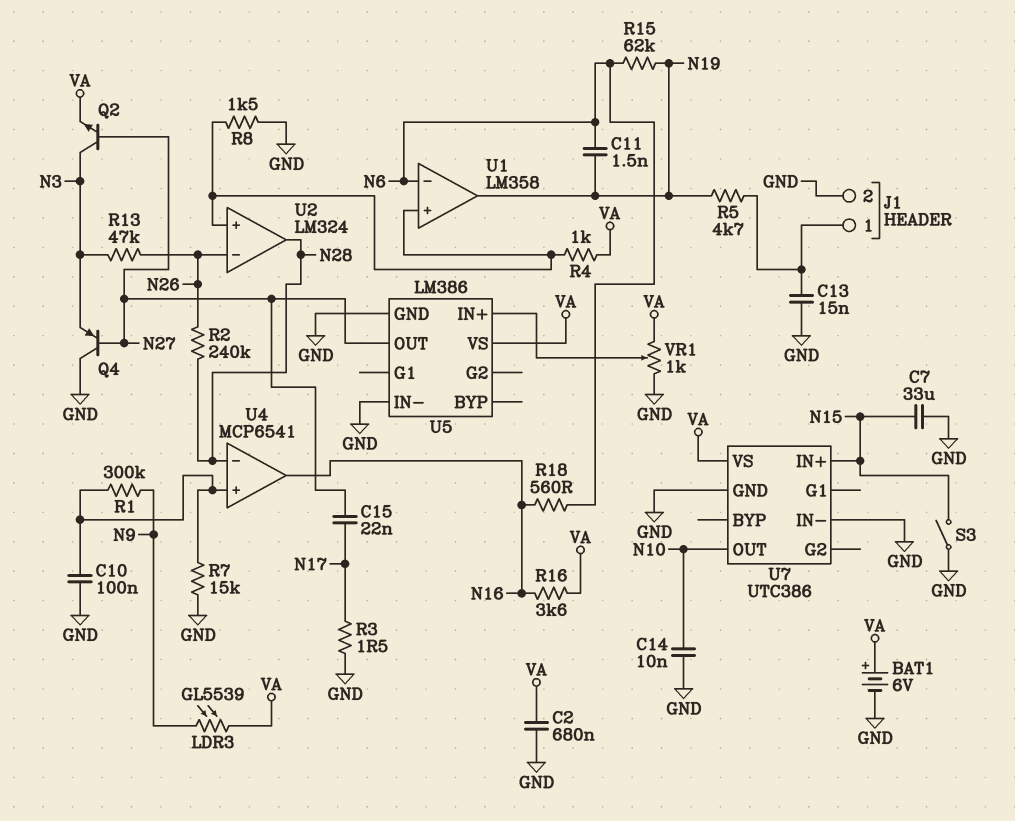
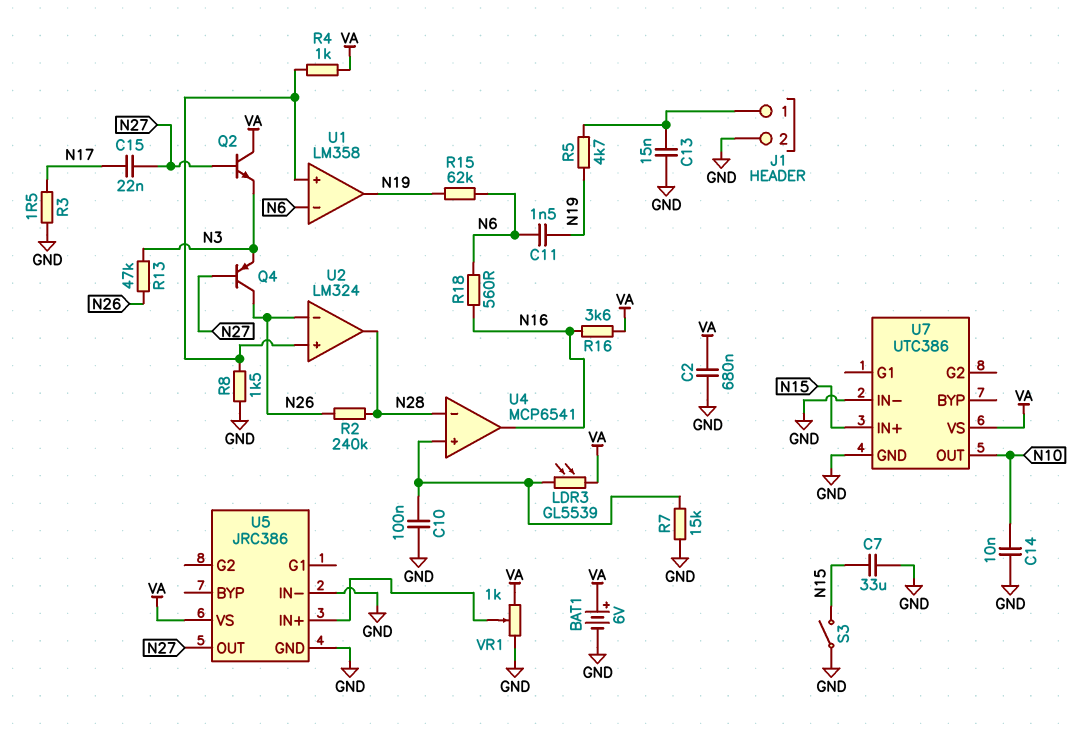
LDR3: GL5539 (N9, VA) -> GL5539 (U4/in+, VA)
Q2: NPN (B N27, C N3, E VA) -> NPN (B N27, C VA, E N3)
Q4: PNP (B N27, C GND, E N3) -> PNP (B N27, C N26, E N3)
R1: 300k (N9, U4/in+) -> none
U5: LM386 -> JRC386

